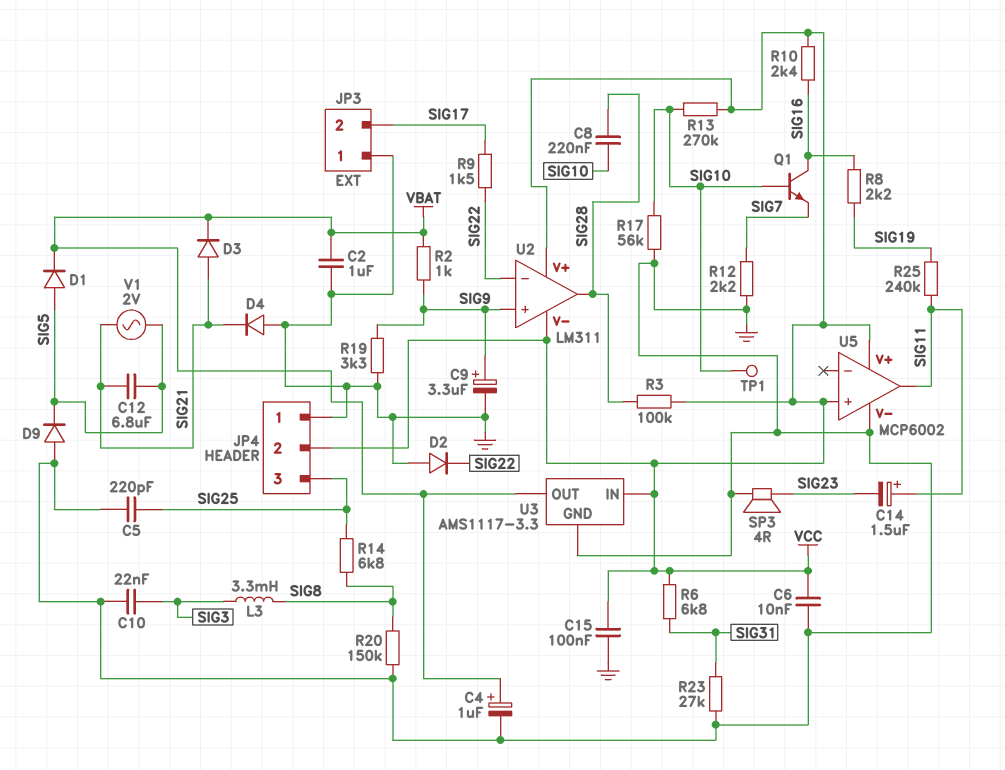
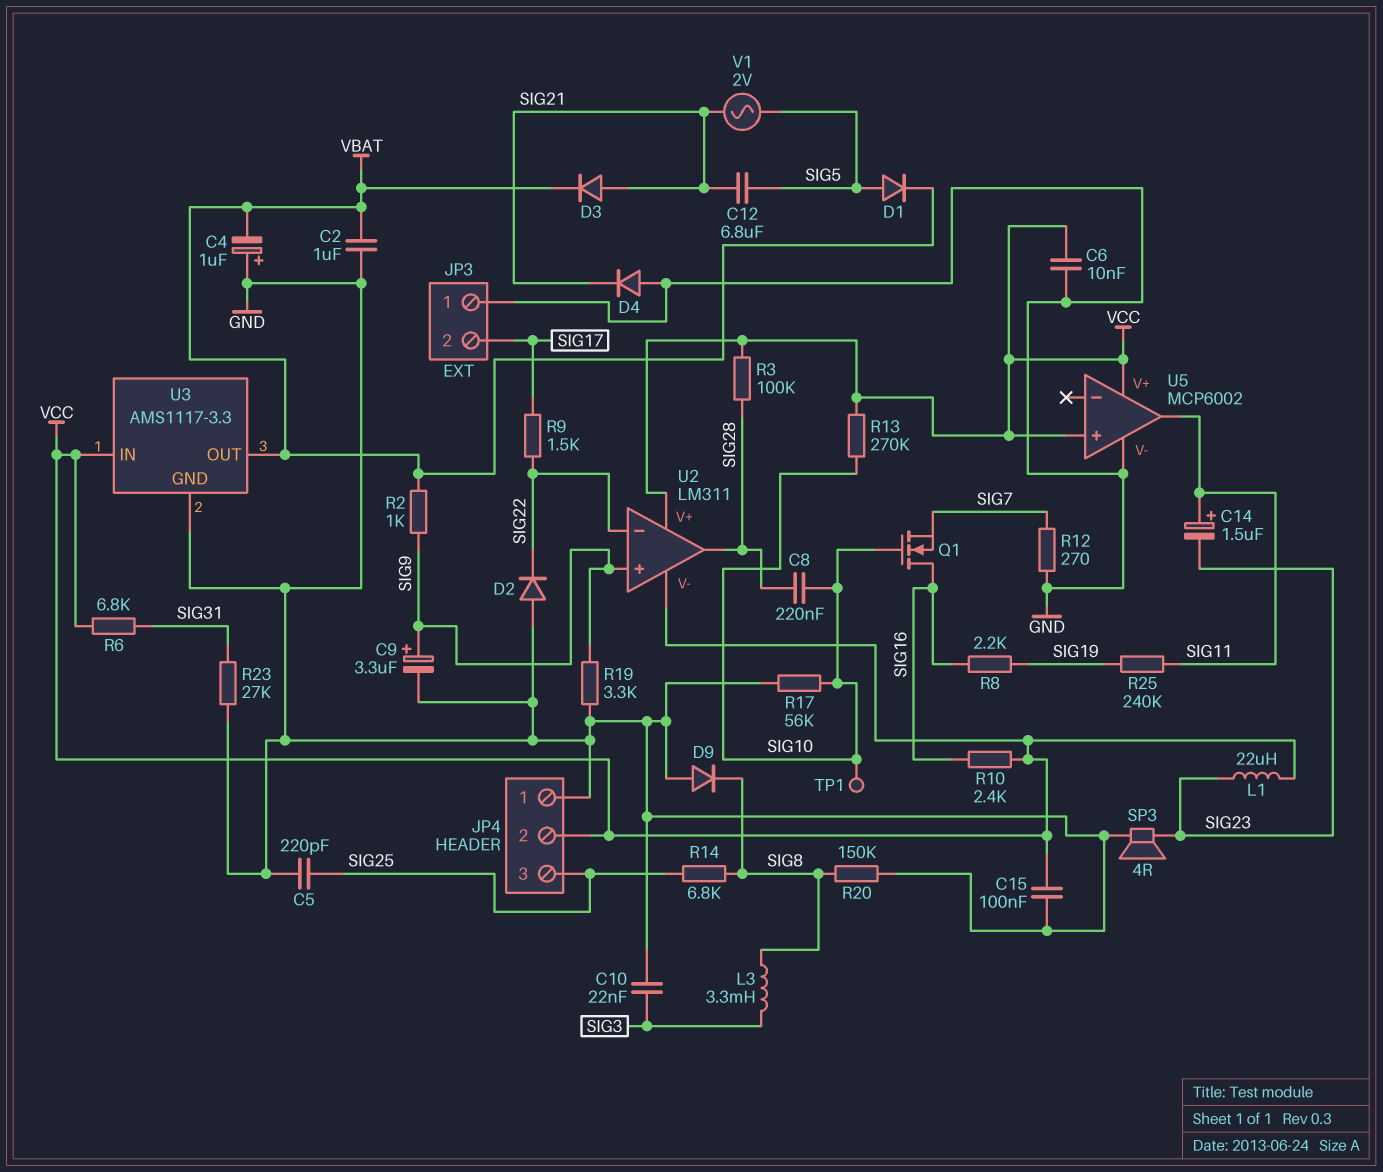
C4: 1uF (plus VBAT, minus GND) -> 1uF (plus GND, minus VBAT)
D9: diode (A GND, K SIG5) -> diode (A GND, K SIG8)
L1: none -> 22uH (SIG23, VCC)
Q1: NPN (B SIG10, C SIG16, E SIG7) -> NMOS (G SIG10, D SIG16, S SIG7)
R12: 2.2k (GND, SIG7) -> 270 (GND, SIG7)

